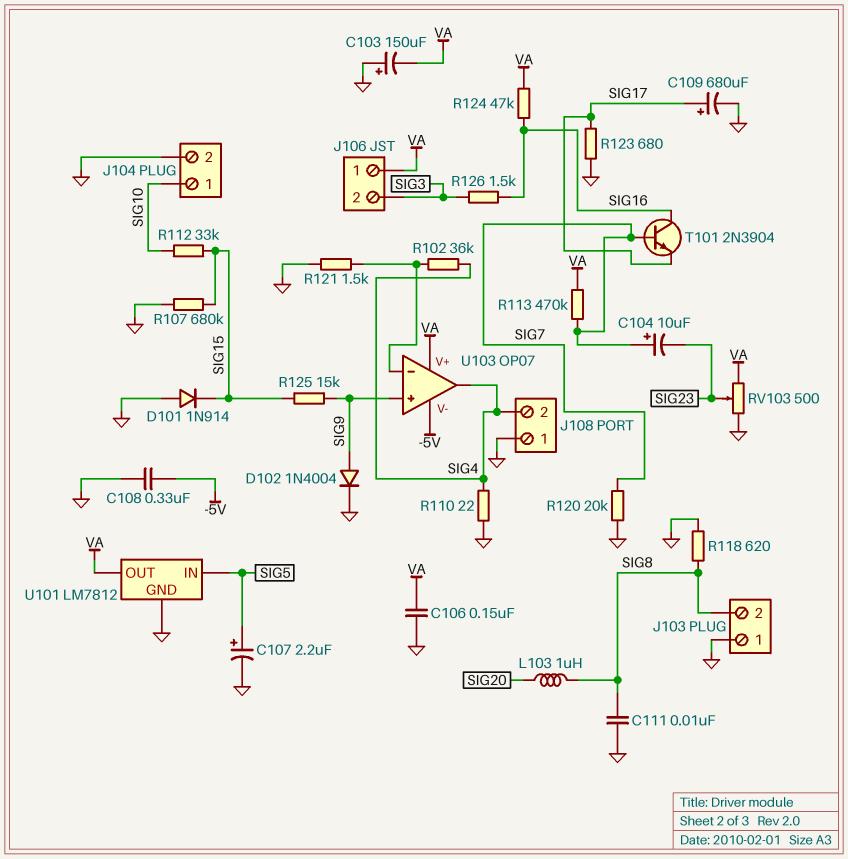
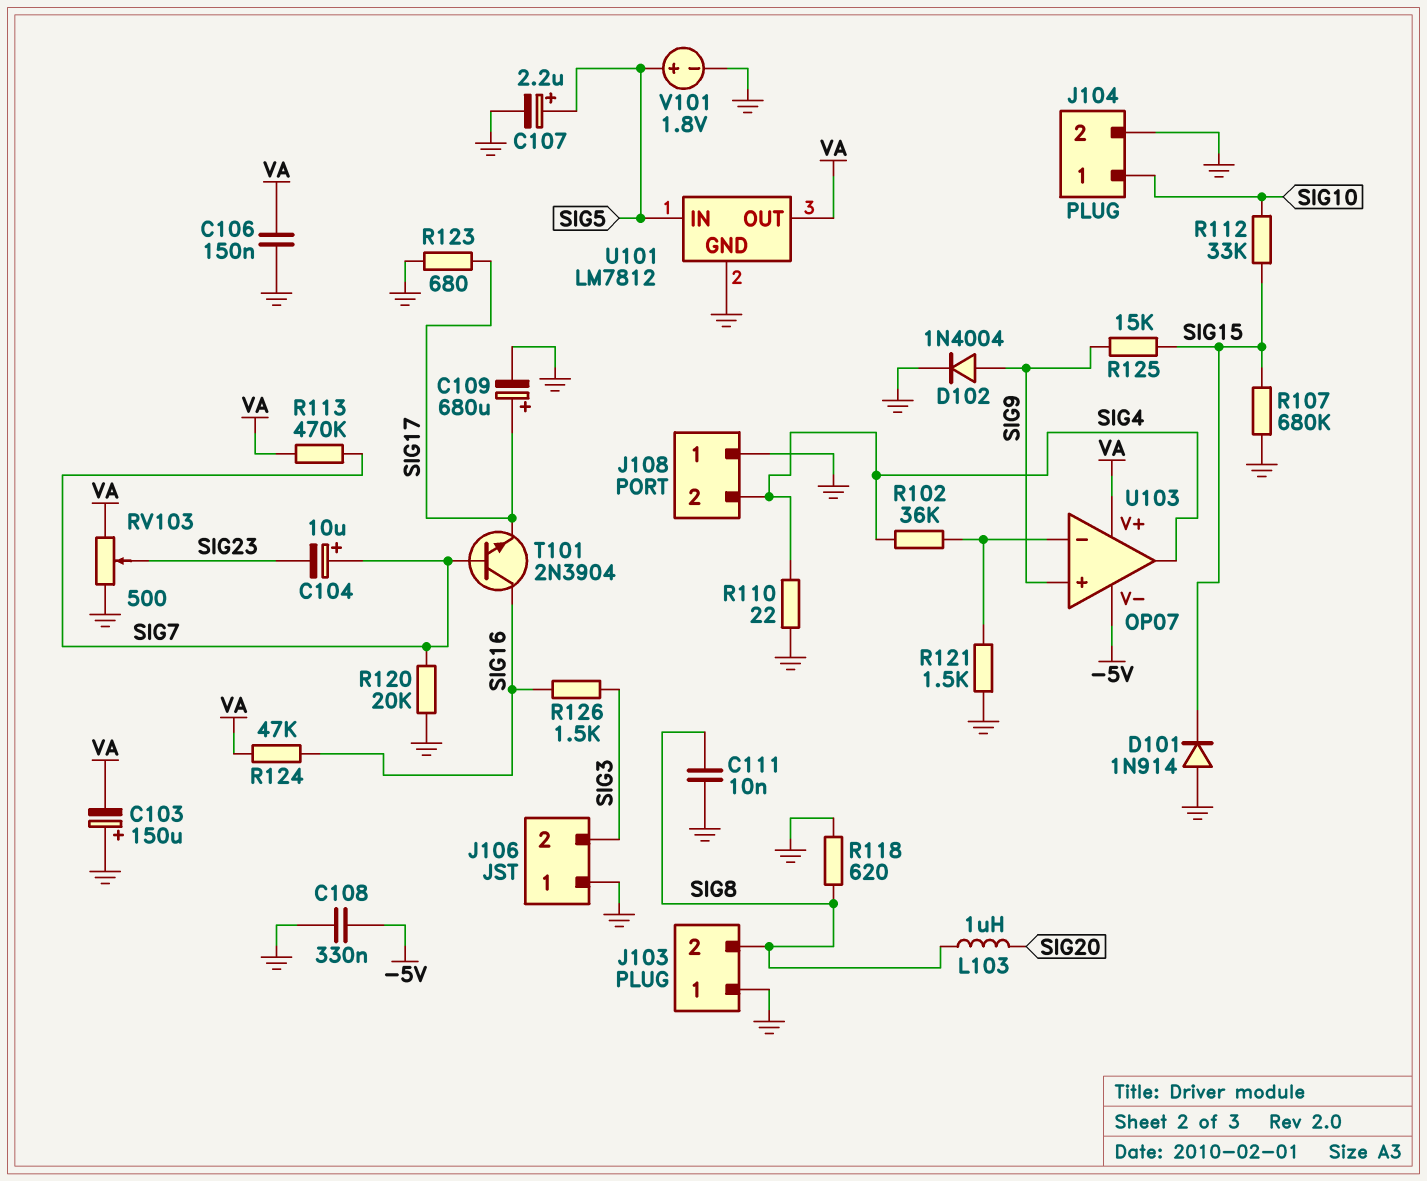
J106 pin 1: VA -> GND
V101: none -> 1.8V (plus SIG5, minus GND)

